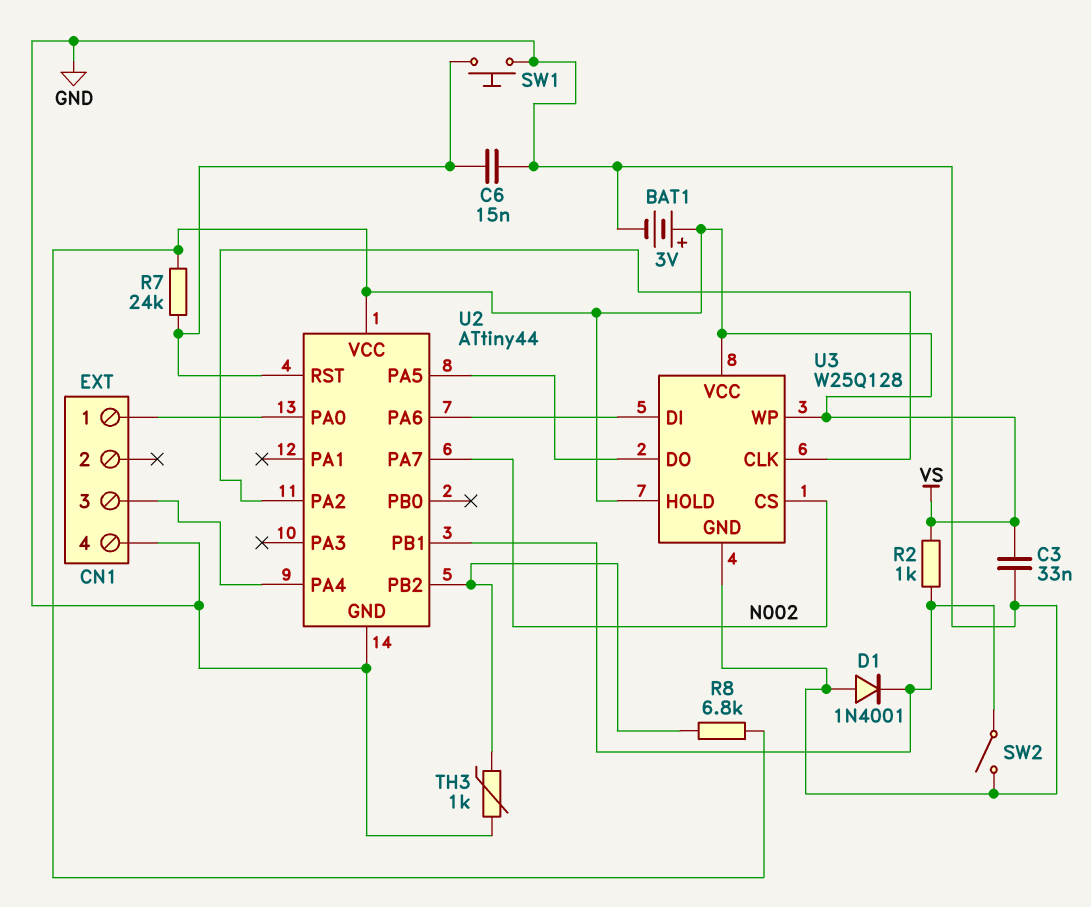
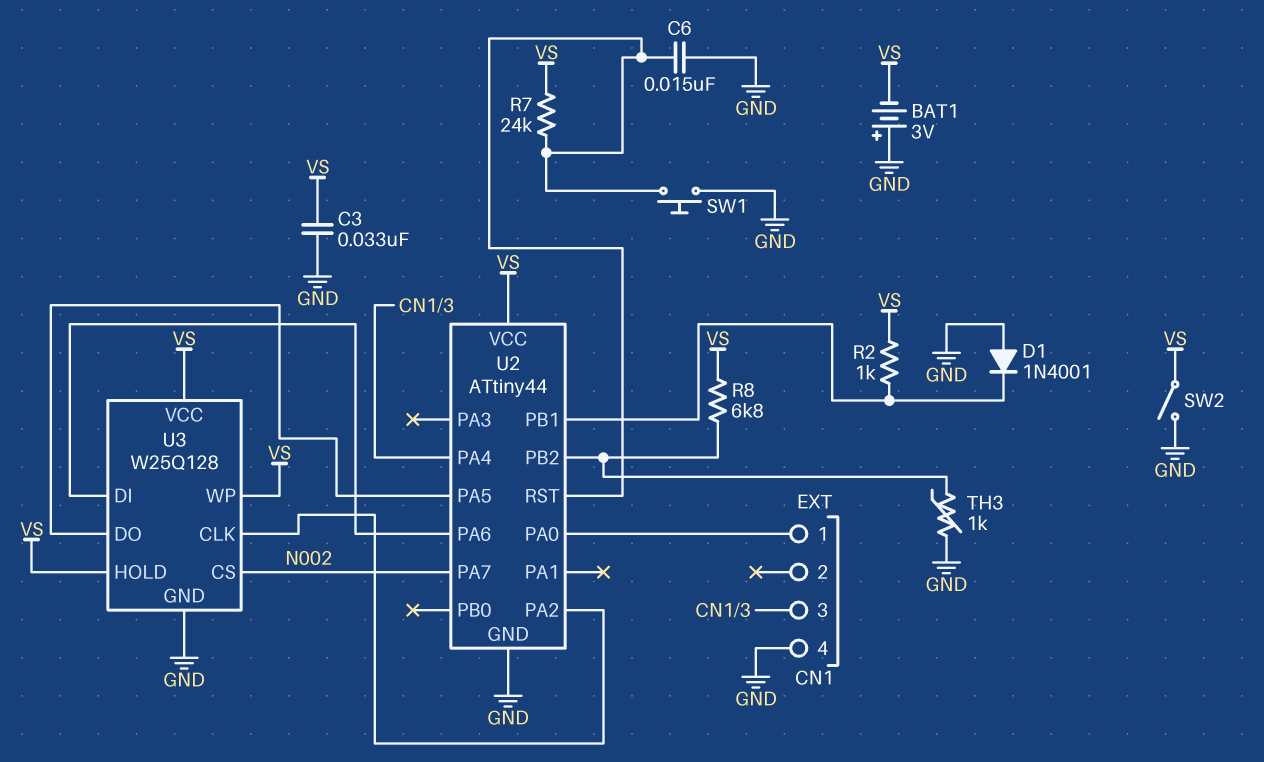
BAT1: 3V (plus VS, minus GND) -> 3V (plus GND, minus VS)
SW2: switch (GND, U2/PB1) -> switch (GND, VS)

